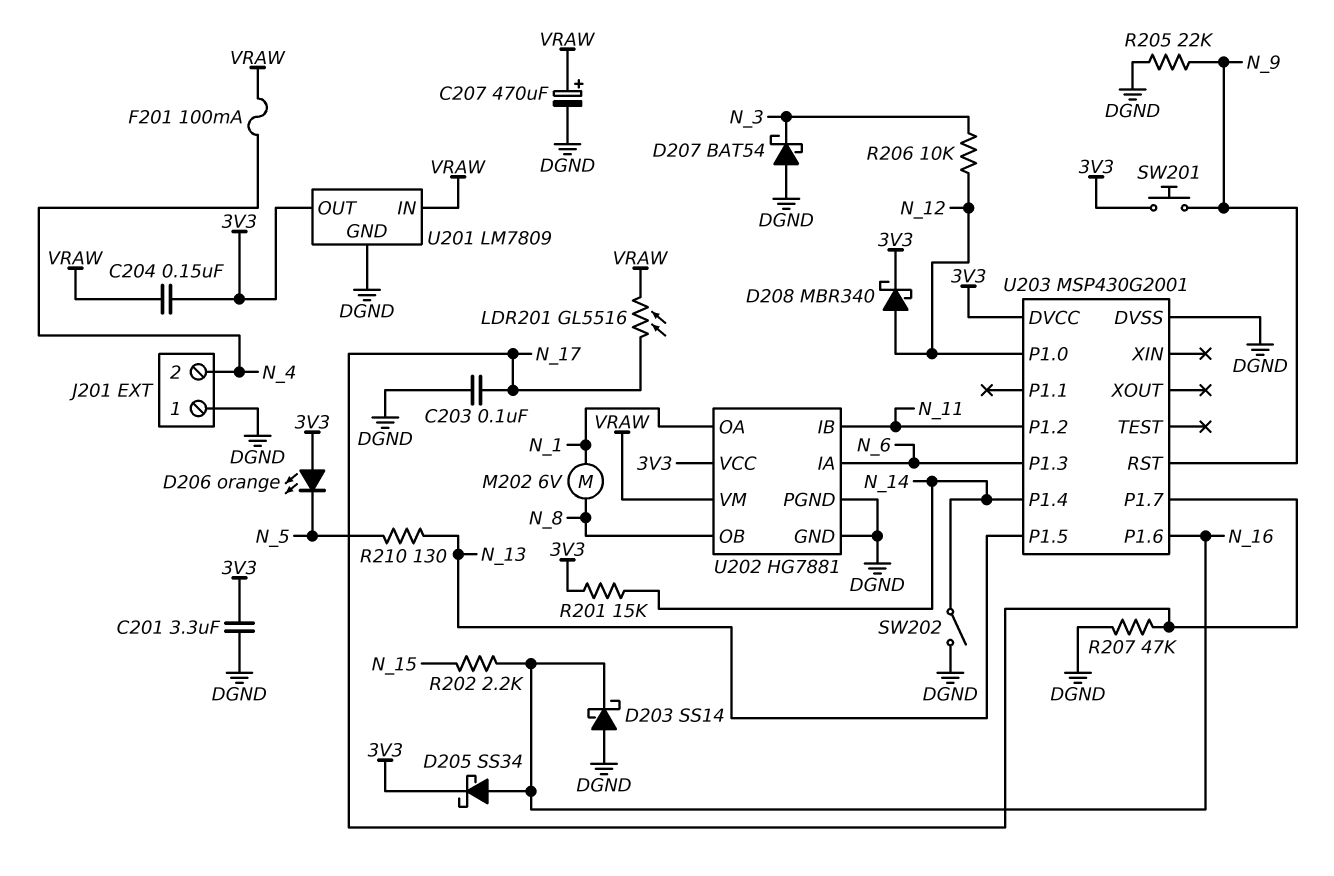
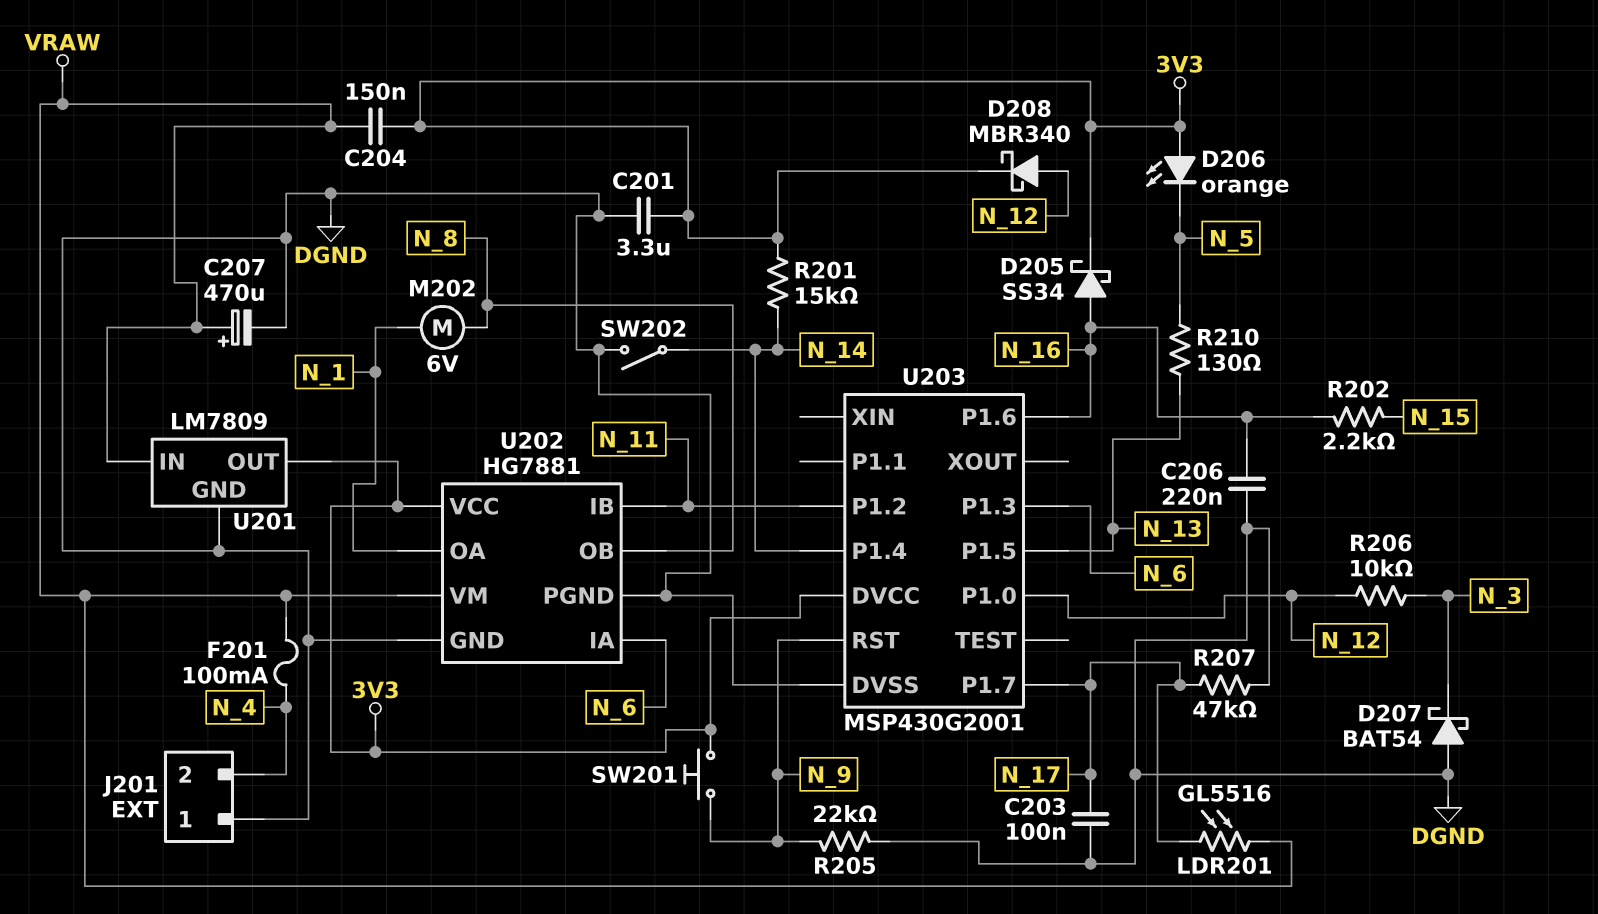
C206: none -> 220nF (DGND, N_16)
D203: schottky SS14 (A DGND, K N_16) -> none

